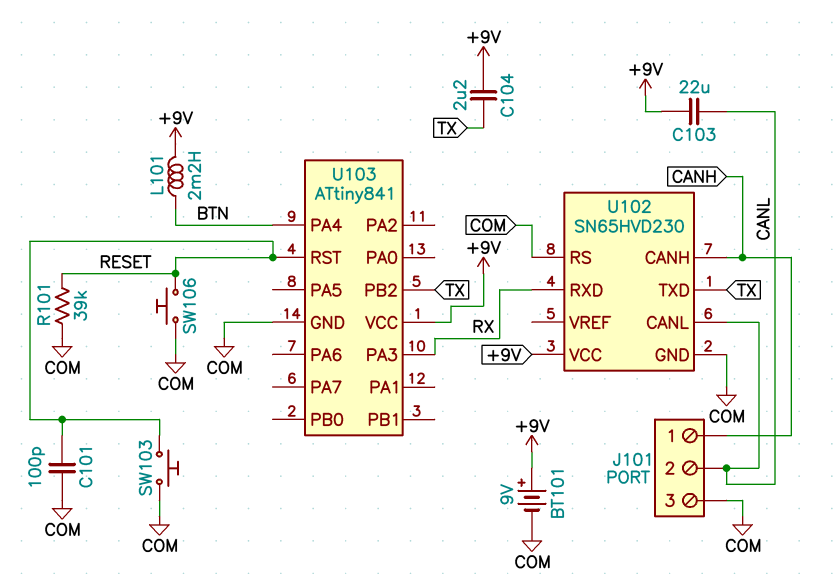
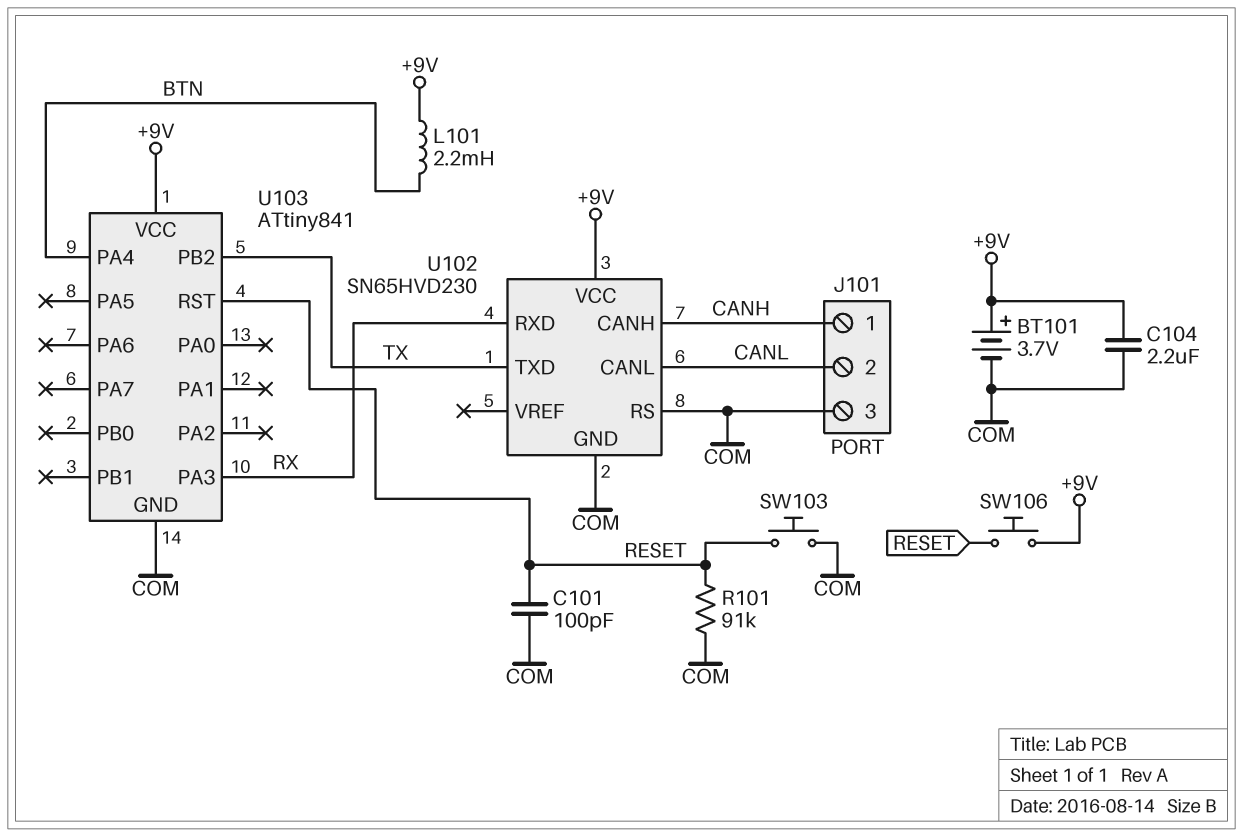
BT101: 9V (plus +9V, minus COM) -> 3.7V (plus +9V, minus COM)
C103: 22uF (+9V, CANL) -> none
C104: 2.2uF (+9V, TX) -> 2.2uF (+9V, COM)
R101: 39k (COM, RESET) -> 91k (COM, RESET)
SW106: button (COM, RESET) -> button (+9V, RESET)

